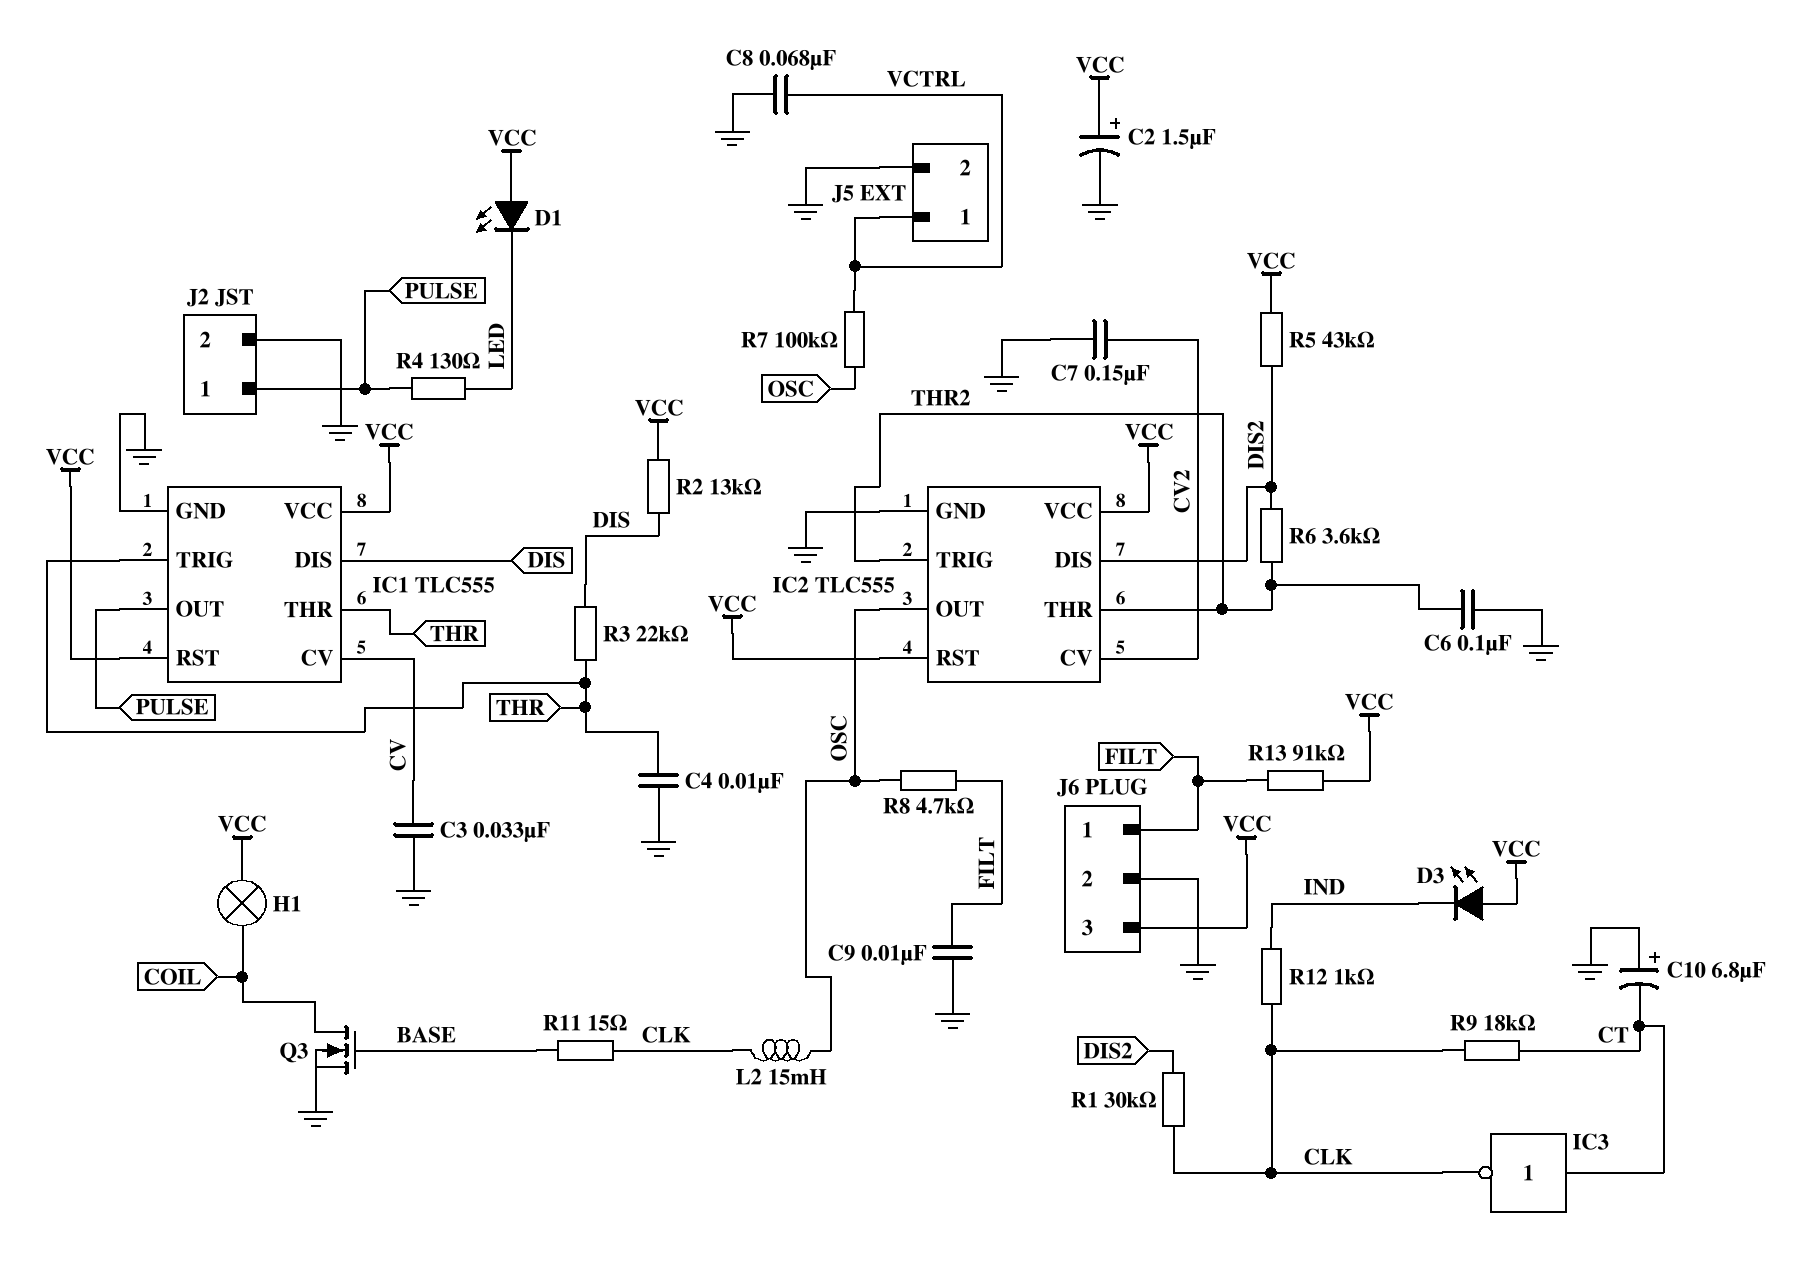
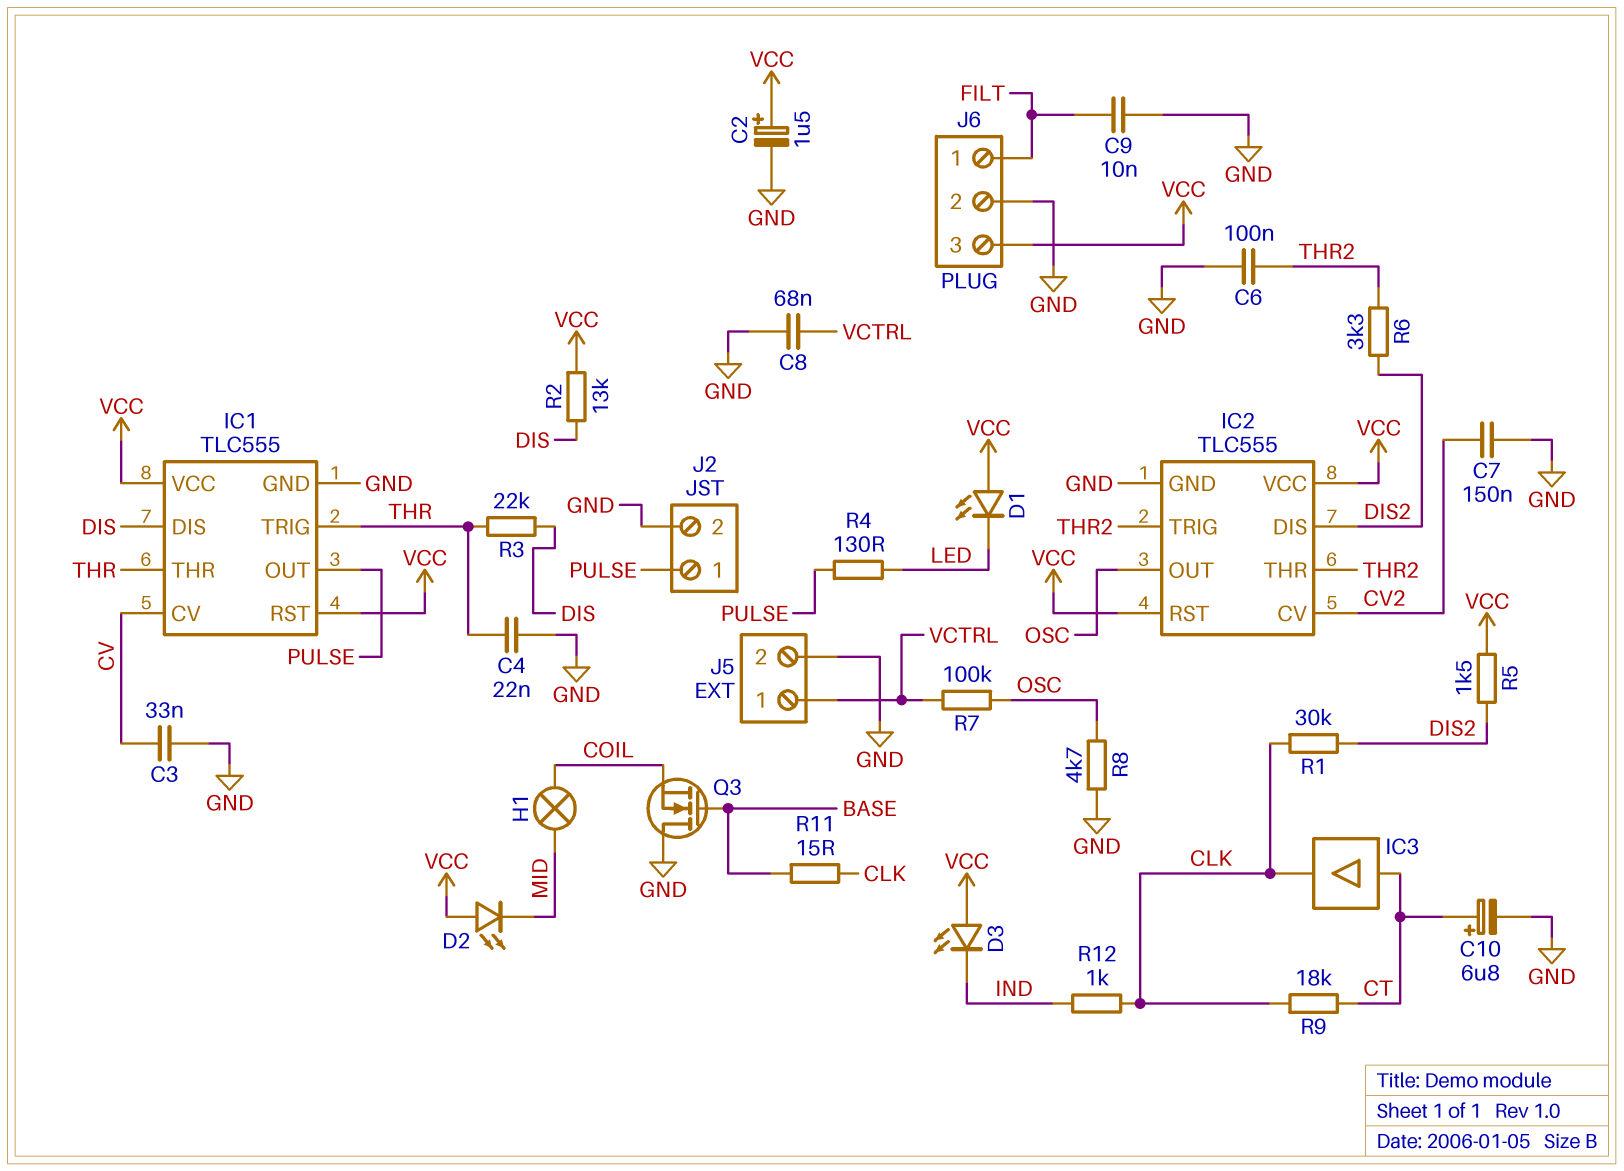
C4: 10nF (GND, THR) -> 22nF (GND, THR)
C10: 6.8uF (plus GND, minus CT) -> 6.8uF (plus CT, minus GND)
D2: none -> LED (A VCC, K MID)
H1: lamp (COIL, VCC) -> lamp (COIL, MID)
IC3: NOT (in CT, out CLK) -> buffer (in CT, out CLK)
L2: 15mH (CLK, OSC) -> none
Q3: NMOS (G BASE, D COIL, S GND) -> NMOS (G BASE, D GND, S COIL)
R5: 43k (DIS2, VCC) -> 1.5k (DIS2, VCC)
R6: 3.6k (DIS2, THR2) -> 3.3k (DIS2, THR2)
R8: 4.7k (FILT, OSC) -> 4.7k (GND, OSC)
R13: 91k (FILT, VCC) -> none

